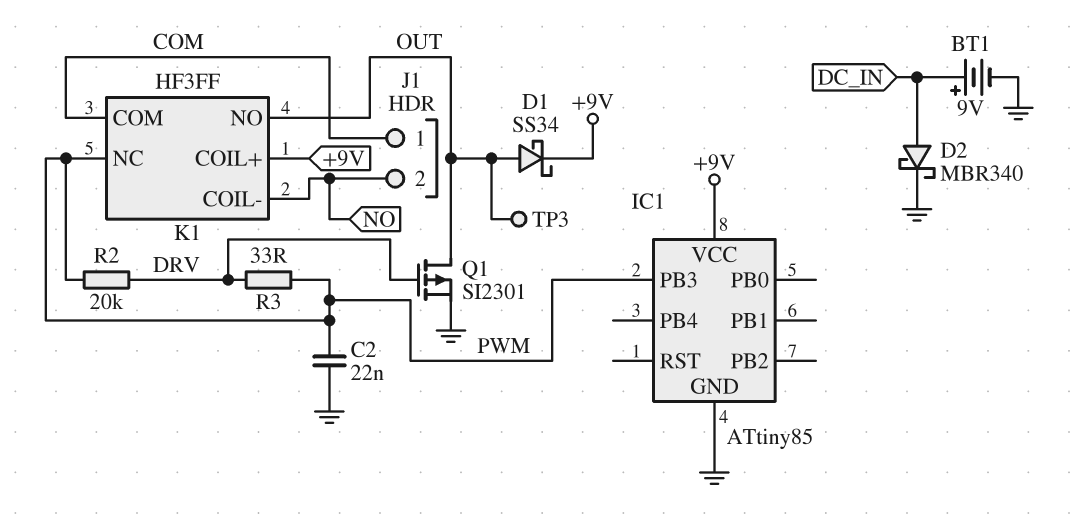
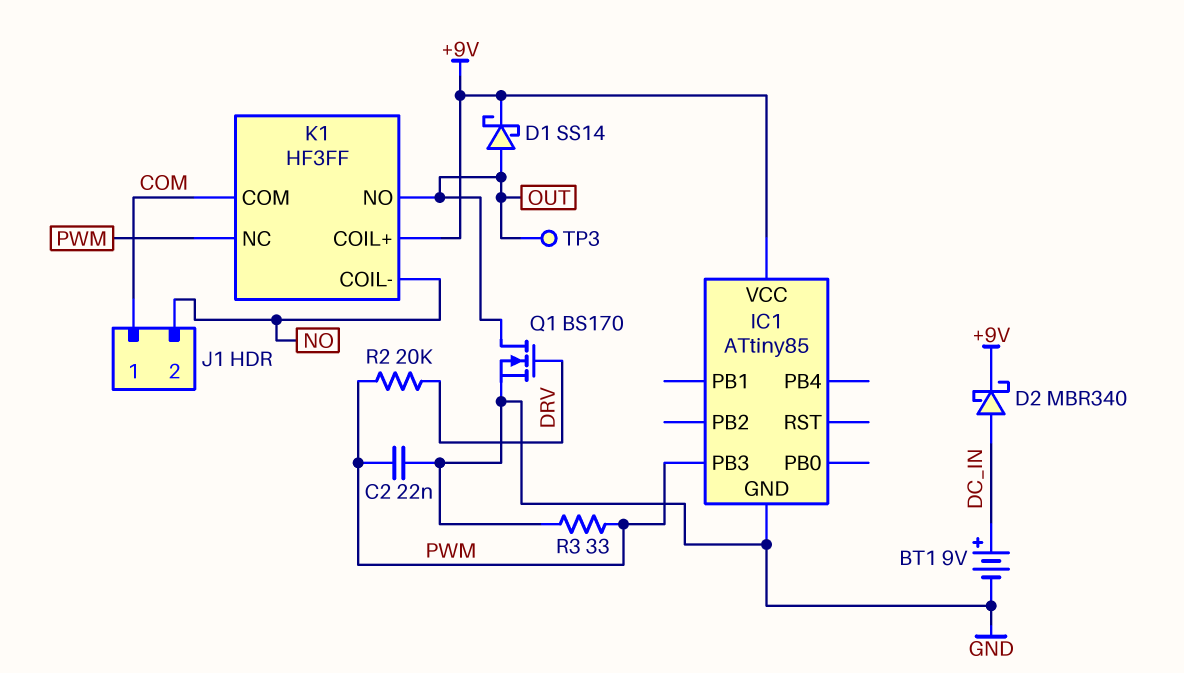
D1: schottky SS34 (A OUT, K +9V) -> schottky SS14 (A OUT, K +9V)
D2: schottky MBR340 (A DC_IN, K GND) -> schottky MBR340 (A DC_IN, K +9V)
Q1: PMOS SI2301 (G DRV, D OUT, S GND) -> NMOS BS170 (G DRV, D OUT, S GND)
R3: 33 (DRV, PWM) -> 33 (GND, PWM)

